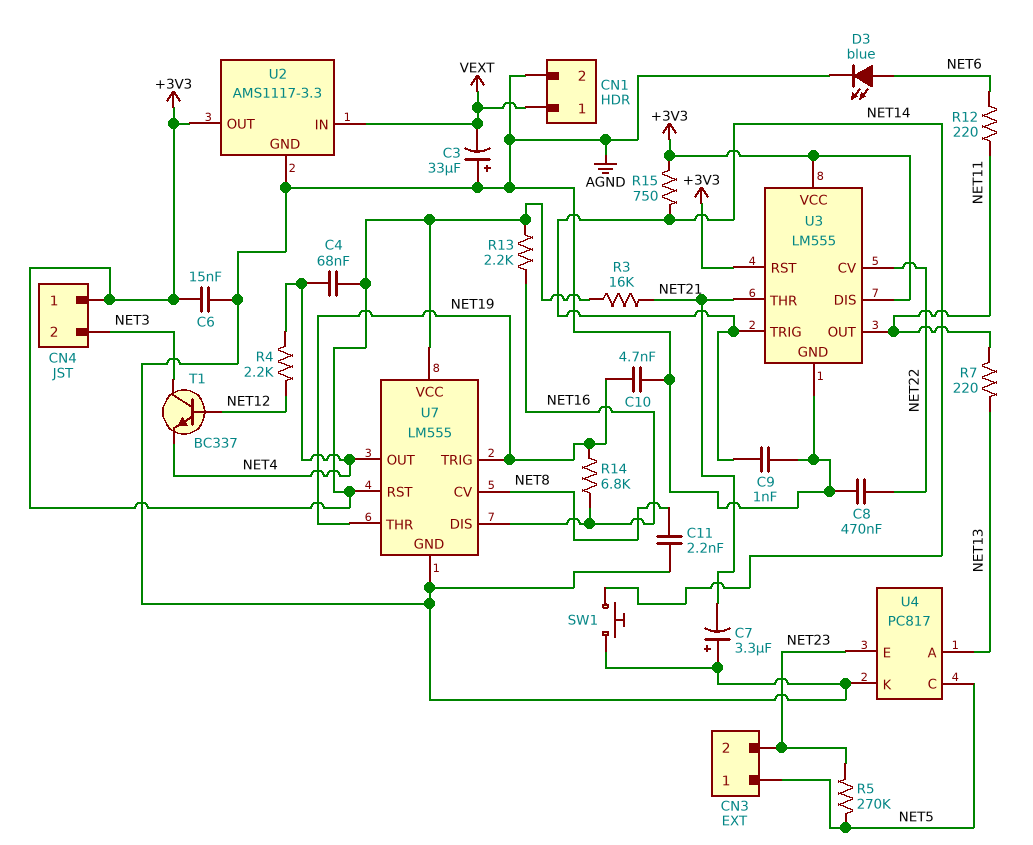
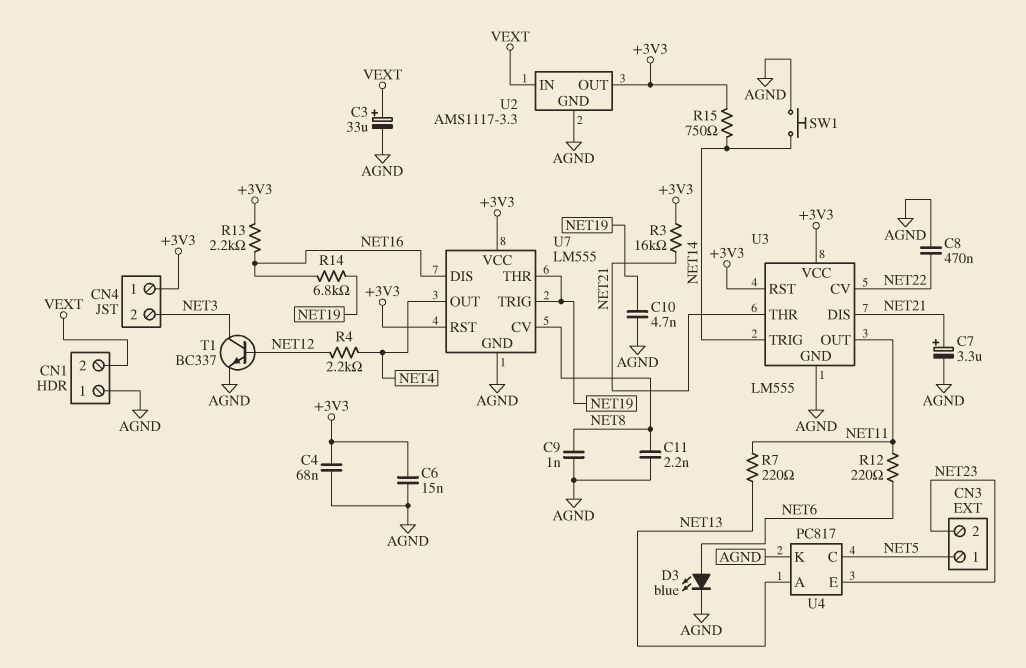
C3: 33uF (plus AGND, minus VEXT) -> 33uF (plus VEXT, minus AGND)
C4: 68nF (+3V3, NET4) -> 68nF (+3V3, AGND)
C7: 3.3uF (plus AGND, minus NET21) -> 3.3uF (plus NET21, minus AGND)
C9: 1nF (AGND, NET14) -> 1nF (AGND, NET8)
CN1 pin 1: VEXT -> AGND
CN1 pin 2: AGND -> VEXT
R5: 270k (NET5, NET23) -> none
T1: NPN BC337 (B NET12, C NET3, E NET4) -> NPN BC337 (B NET12, C NET3, E AGND)
U3 pin DIS: +3V3 -> NET21

